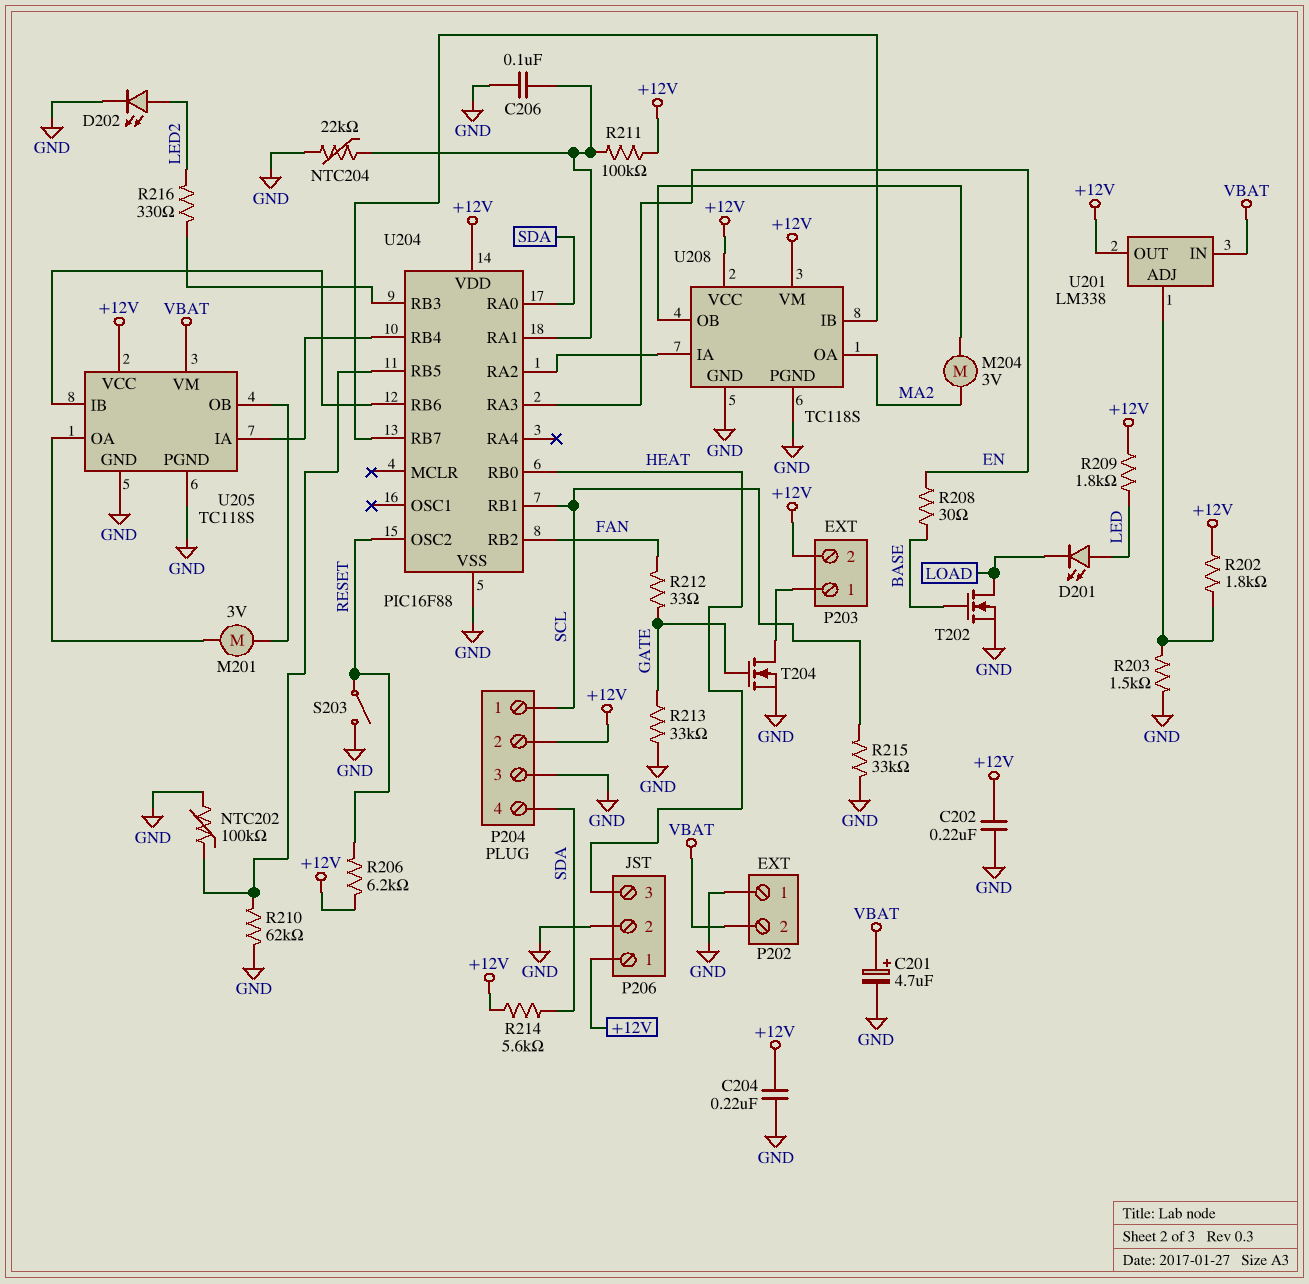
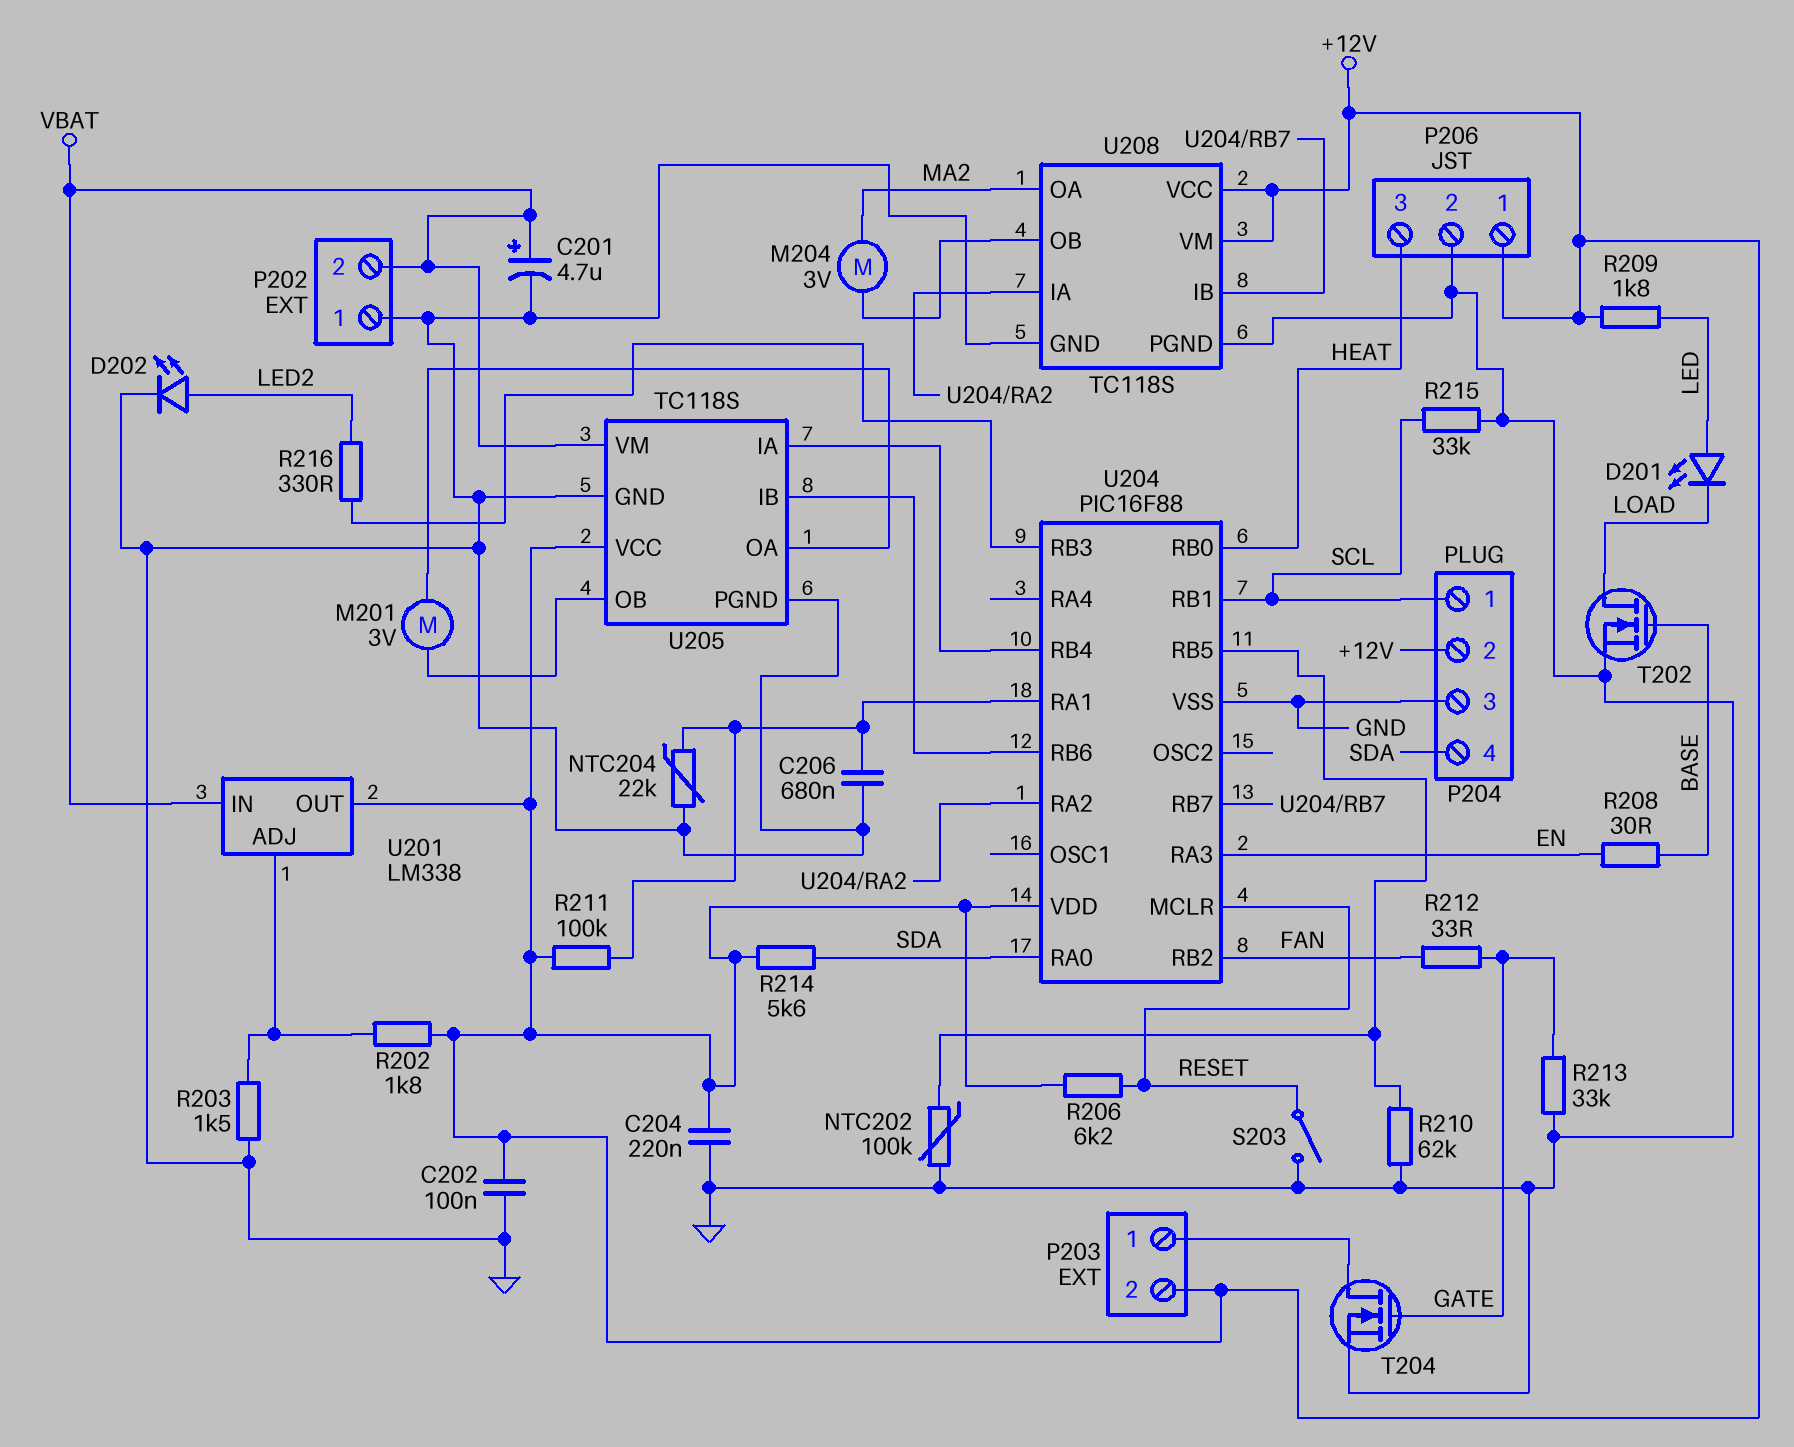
C202: 220nF (+12V, GND) -> 100nF (+12V, GND)
C206: 100nF (GND, U204/RA1) -> 680nF (GND, U204/RA1)
U204 pin MCLR: none -> RESET
U204 pin OSC2: RESET -> none

